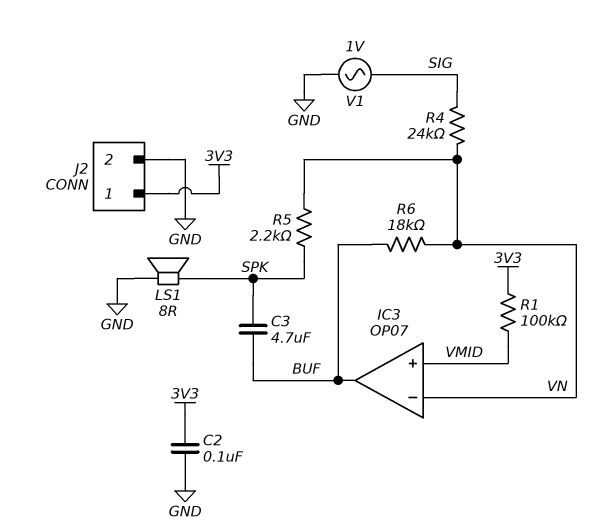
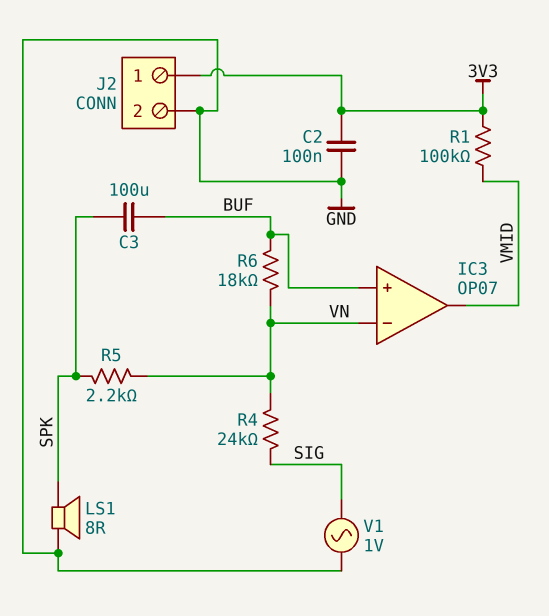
C3: 4.7uF (BUF, SPK) -> 100uF (BUF, SPK)
IC3 pin in+: VMID -> BUF
IC3 pin out: BUF -> VMID

